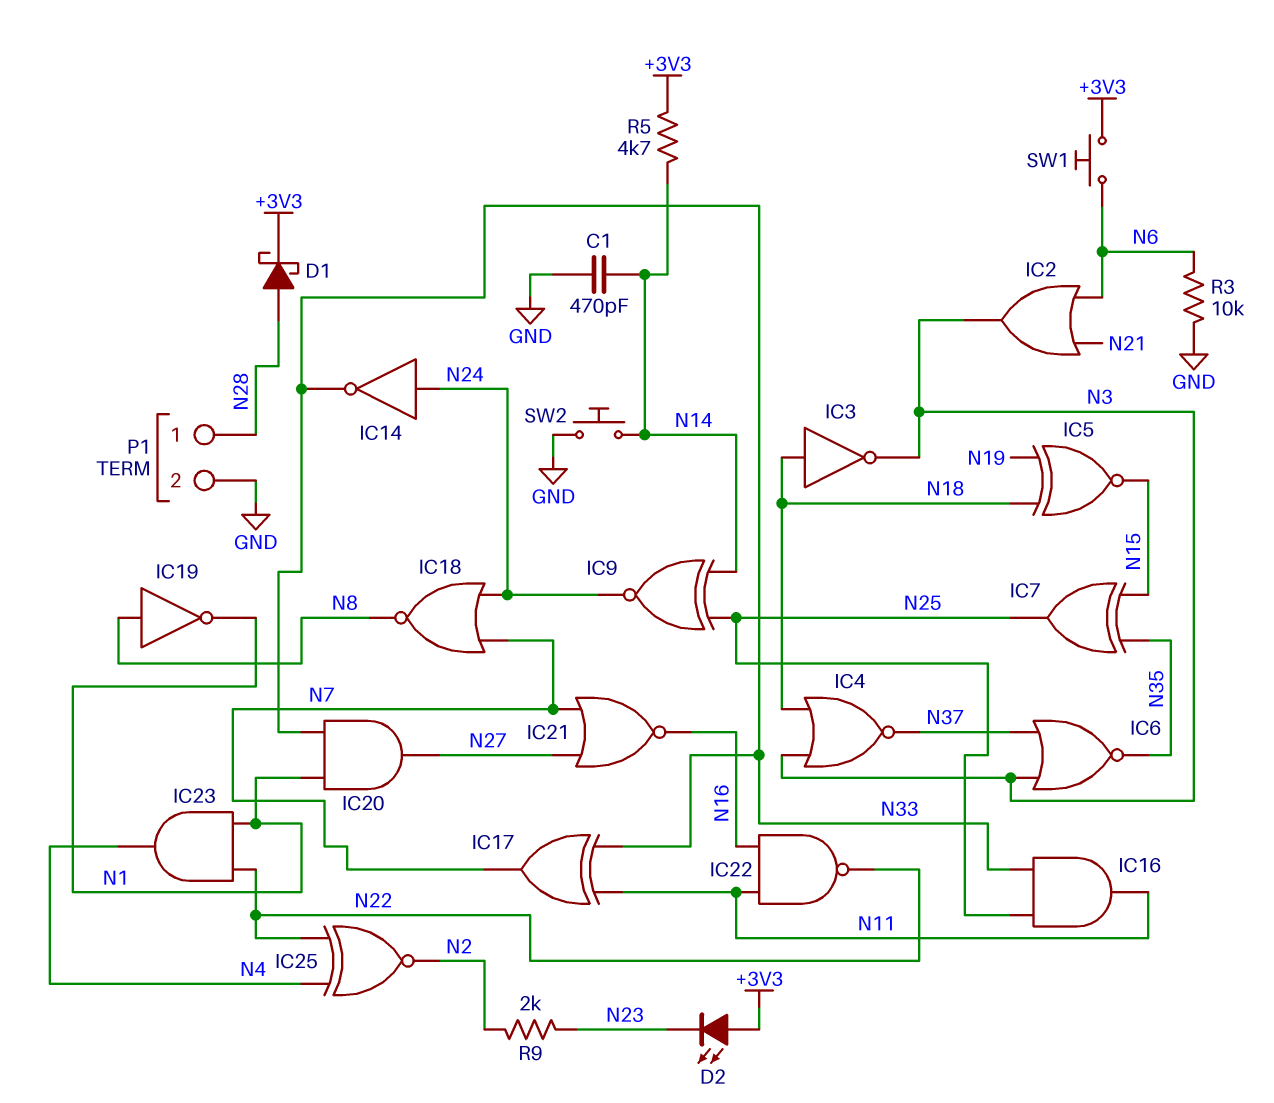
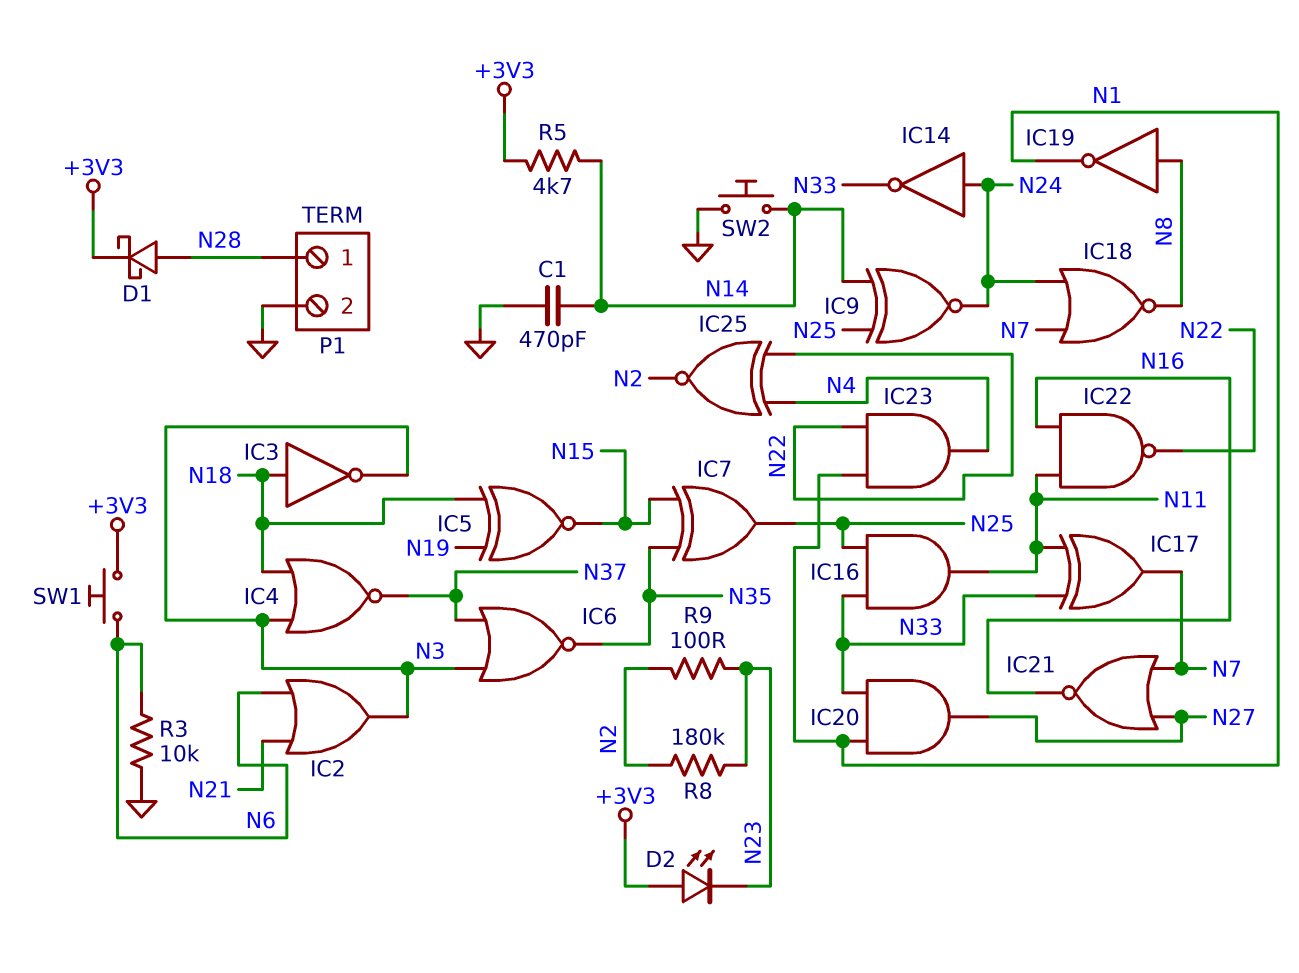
R8: none -> 180k (N2, N23)
R9: 2k (N2, N23) -> 100 (N2, N23)

